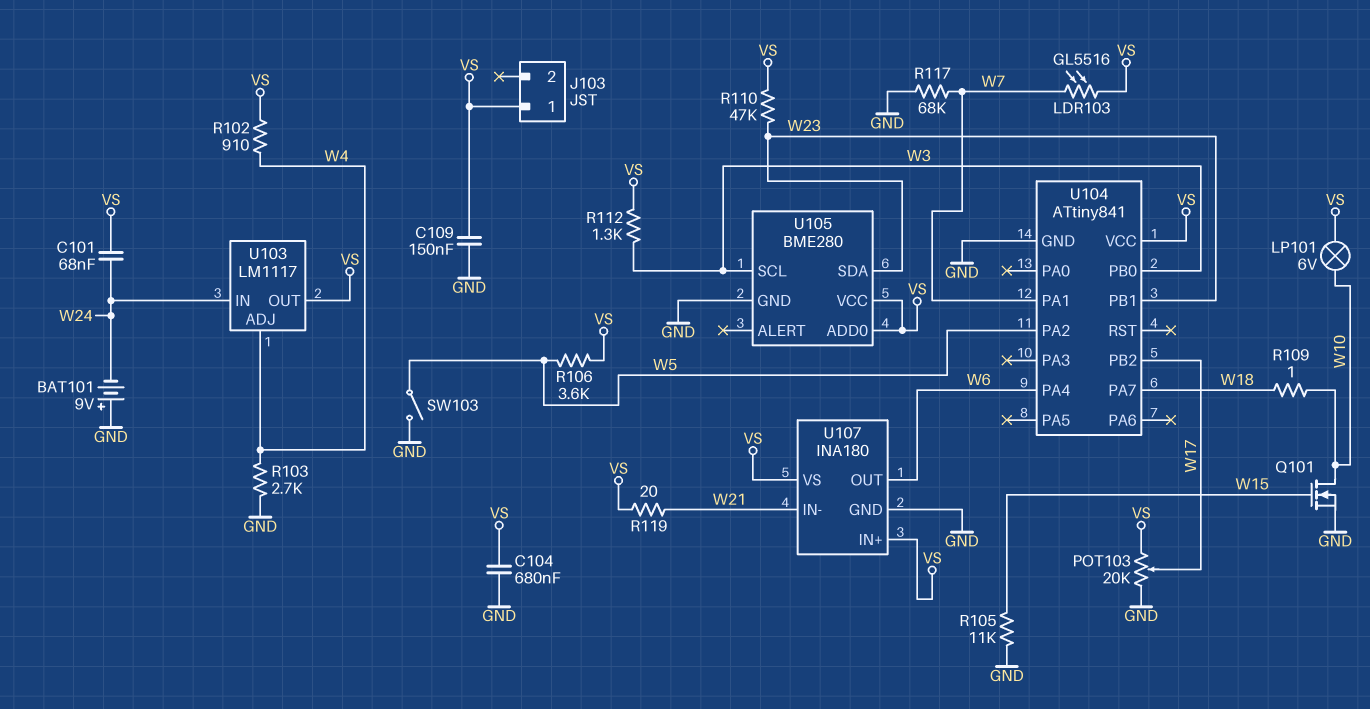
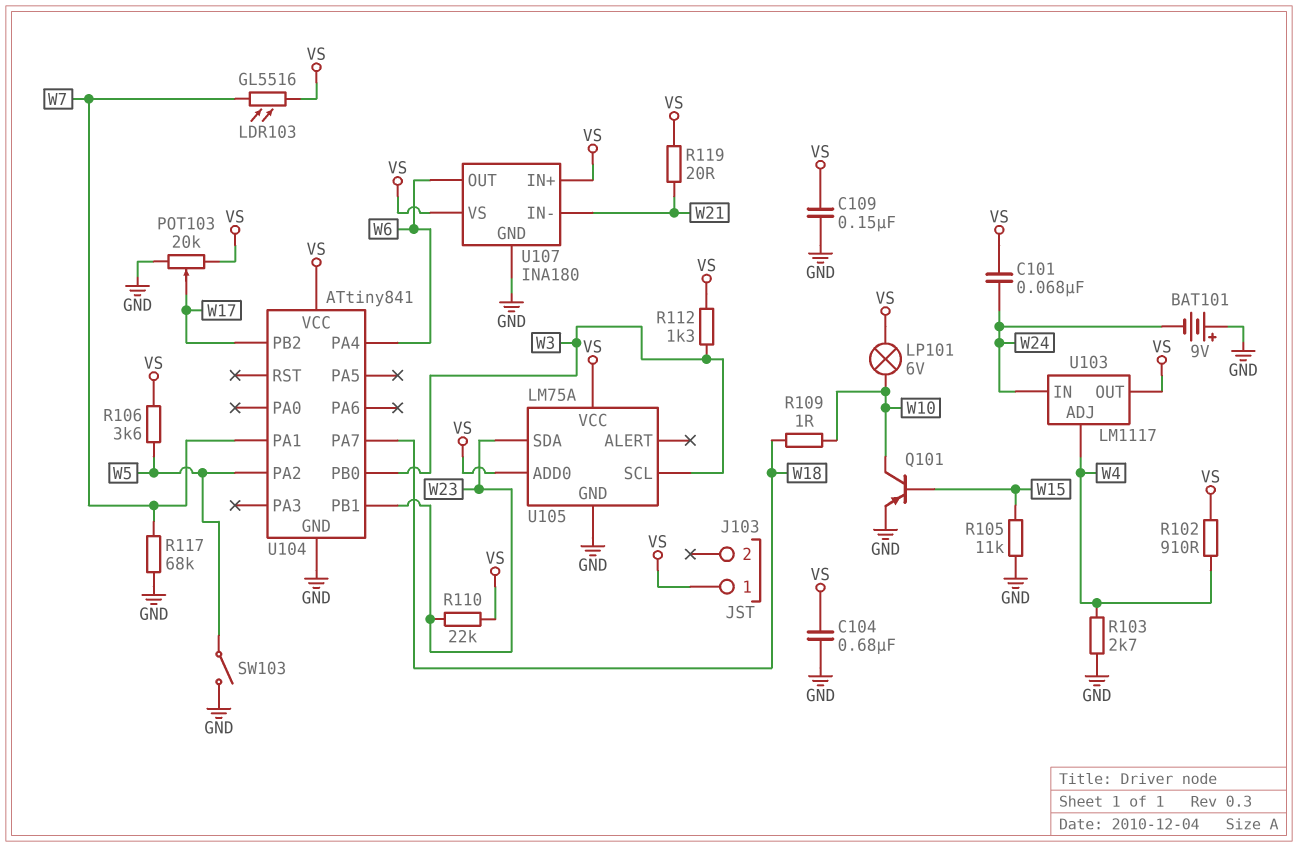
Q101: NMOS (G W15, D W10, S GND) -> PNP (B W15, C W10, E GND)
R110: 47k (VS, W23) -> 22k (VS, W23)
U105: BME280 -> LM75A

